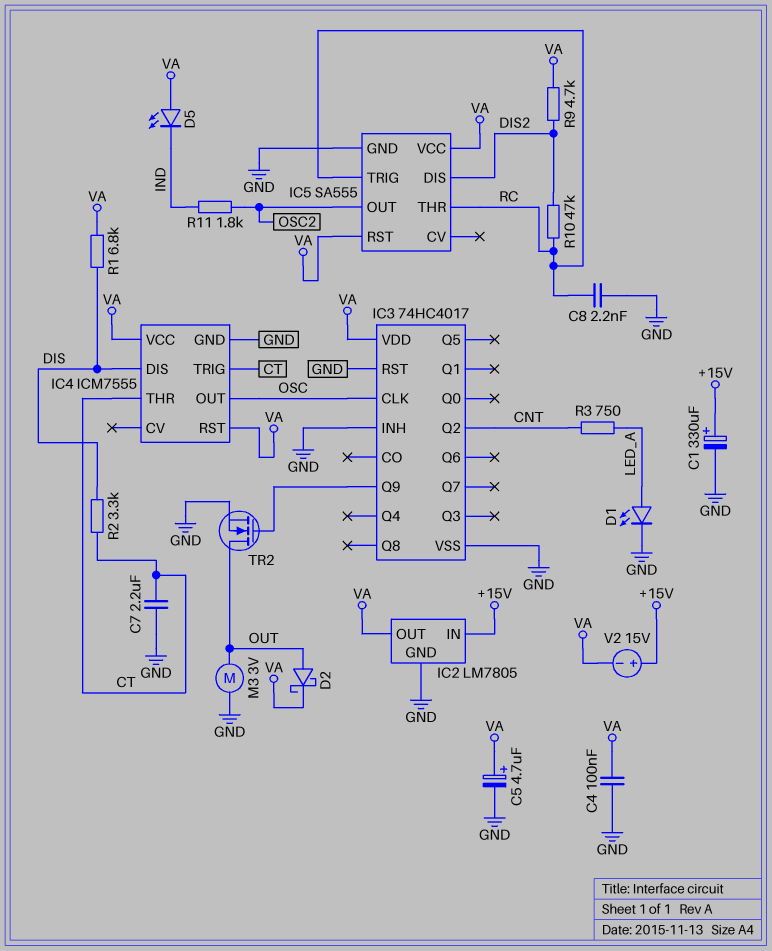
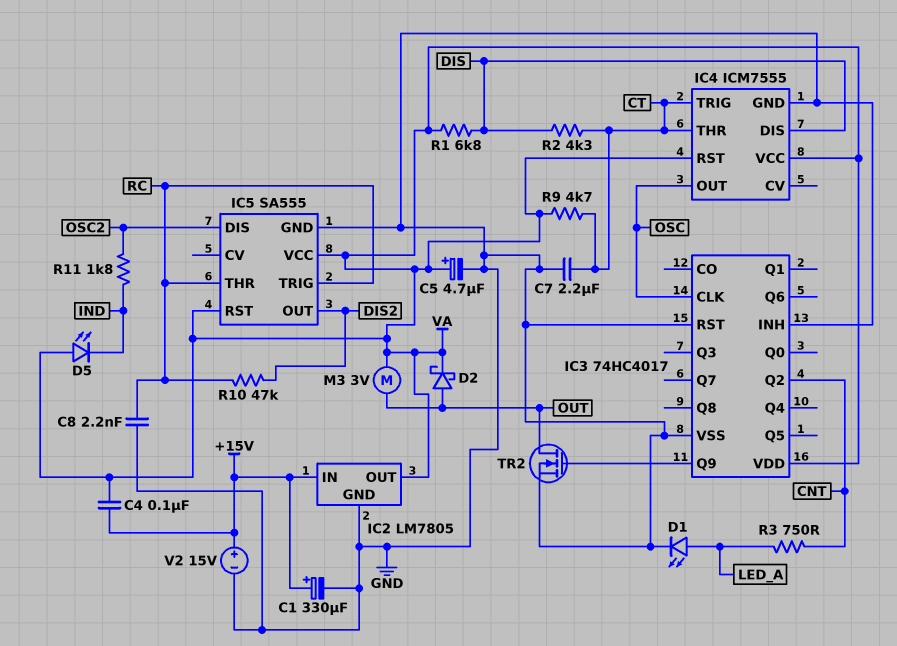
C4: 100nF (GND, VA) -> 100nF (+15V, VA)
IC5 pin DIS: DIS2 -> OSC2
IC5 pin OUT: OSC2 -> DIS2
M3: motor 3V (GND, OUT) -> motor 3V (OUT, VA)
R2: 3.3k (CT, DIS) -> 4.3k (CT, DIS)
R9: 4.7k (DIS2, VA) -> 4.7k (CT, VA)
V2: 15V (plus +15V, minus VA) -> 15V (plus +15V, minus GND)

